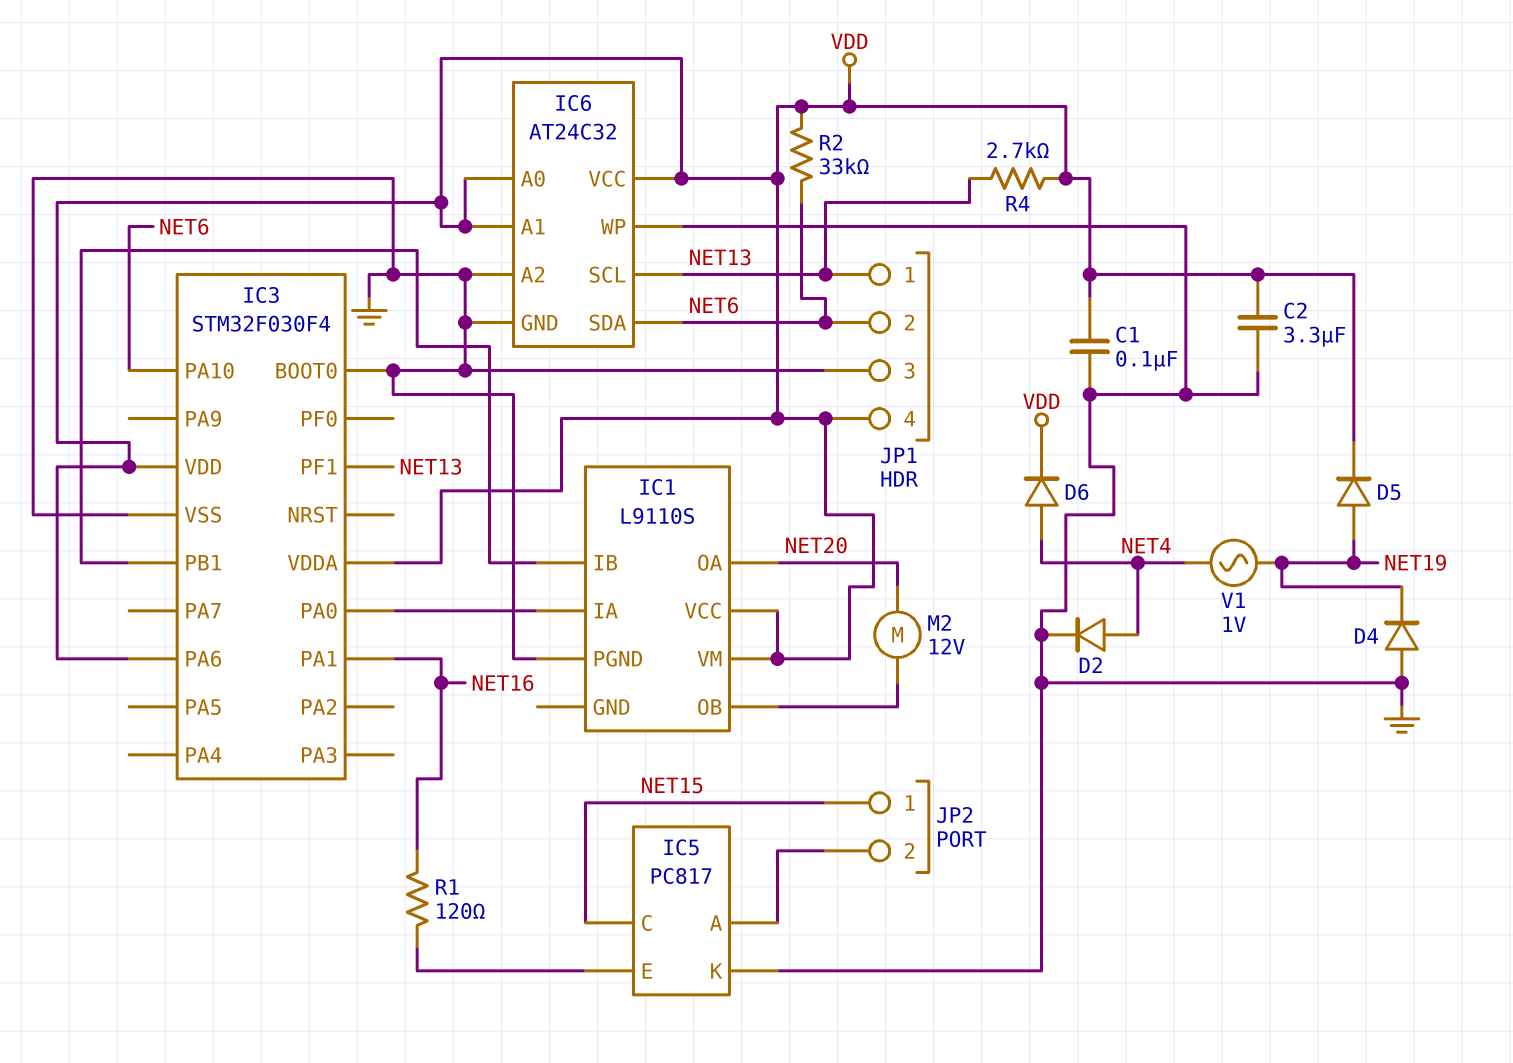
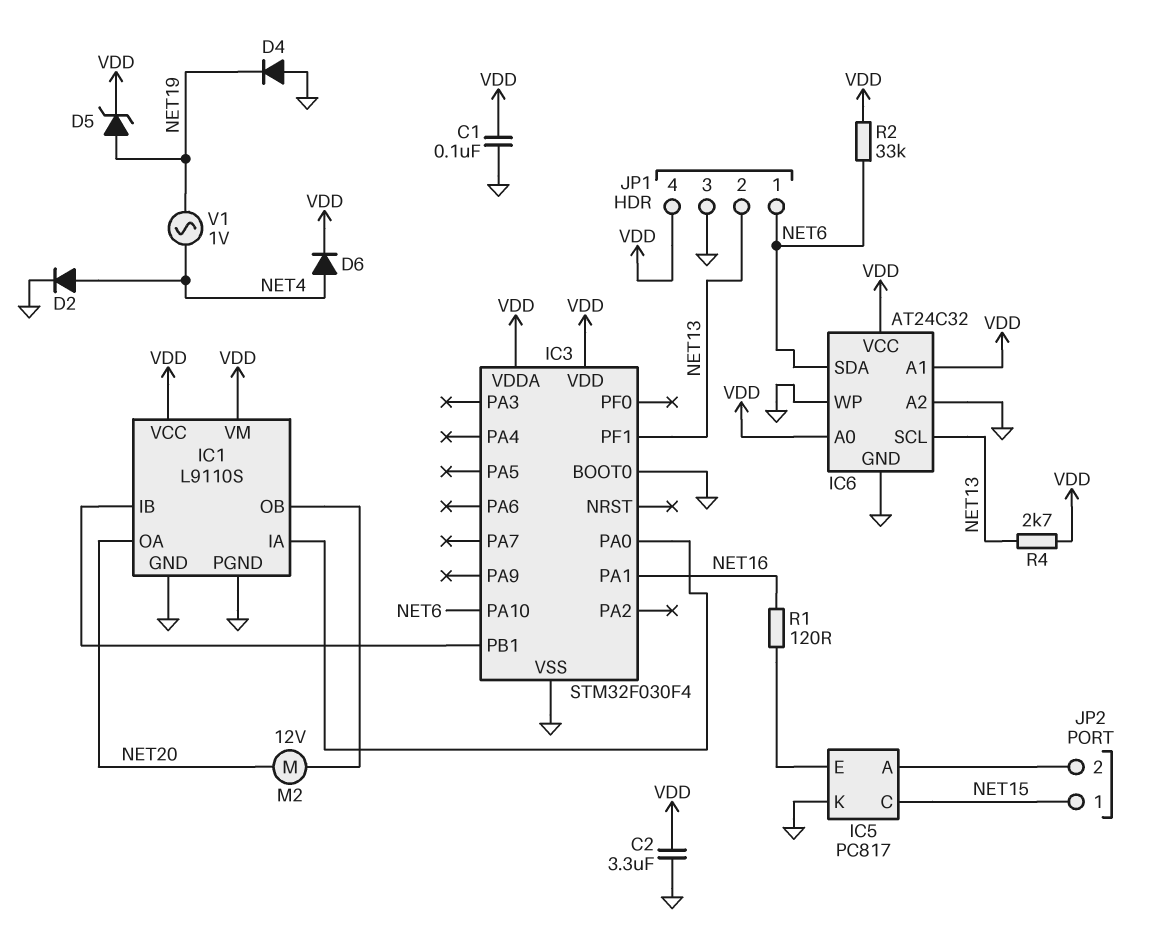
D5: diode (A NET19, K VDD) -> zener (A NET19, K VDD)
IC1 pin GND: none -> GND
IC3 pin PA6: VDD -> none
JP1 pin 1: NET13 -> NET6
JP1 pin 2: NET6 -> NET13

